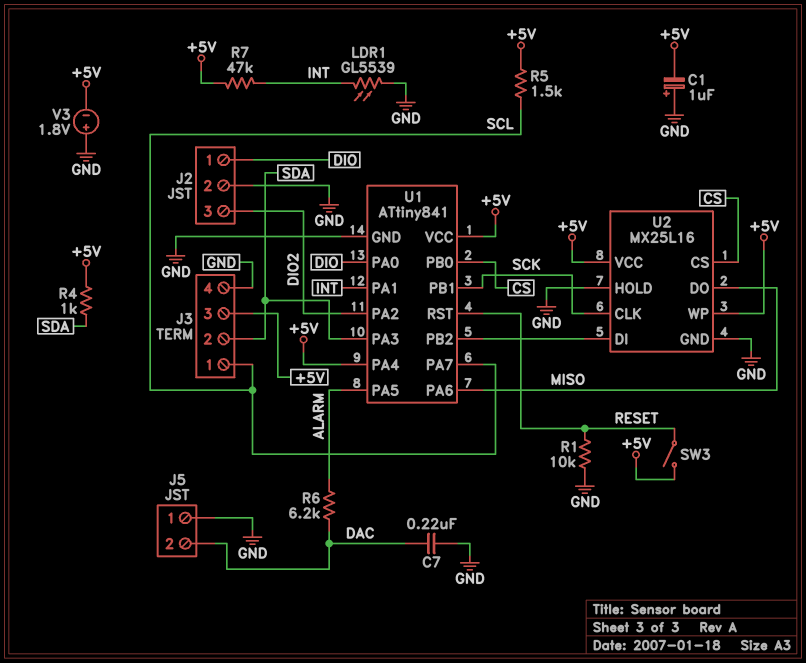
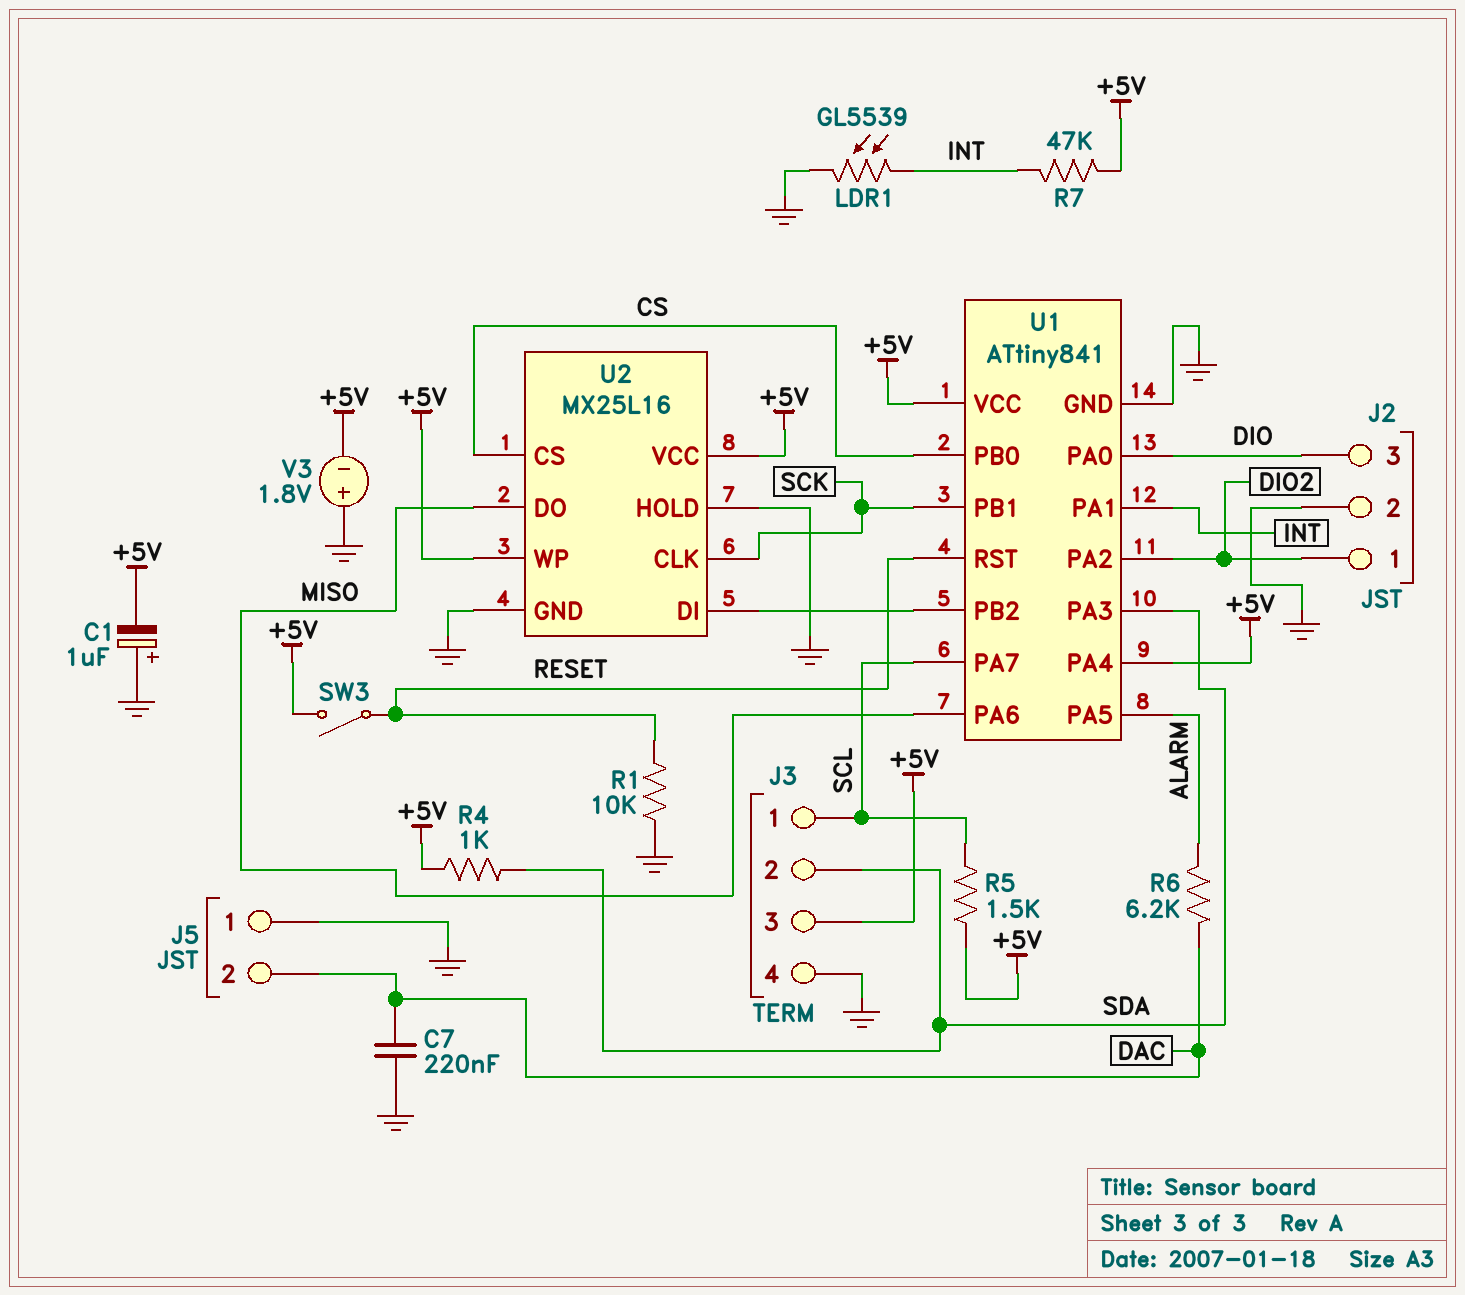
J2 pin 1: DIO -> DIO2
J2 pin 3: DIO2 -> DIO

